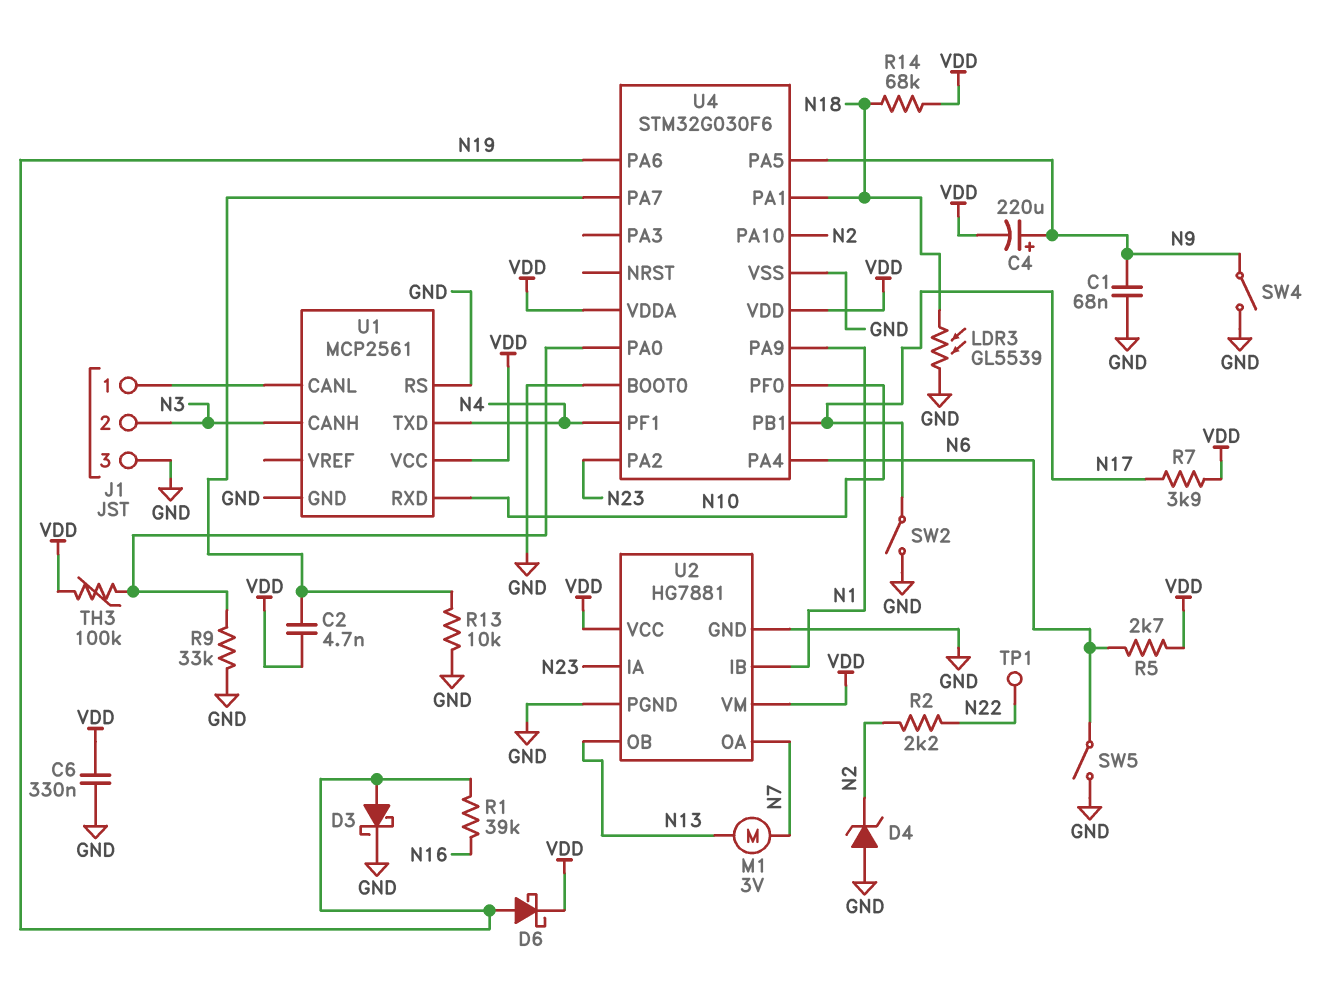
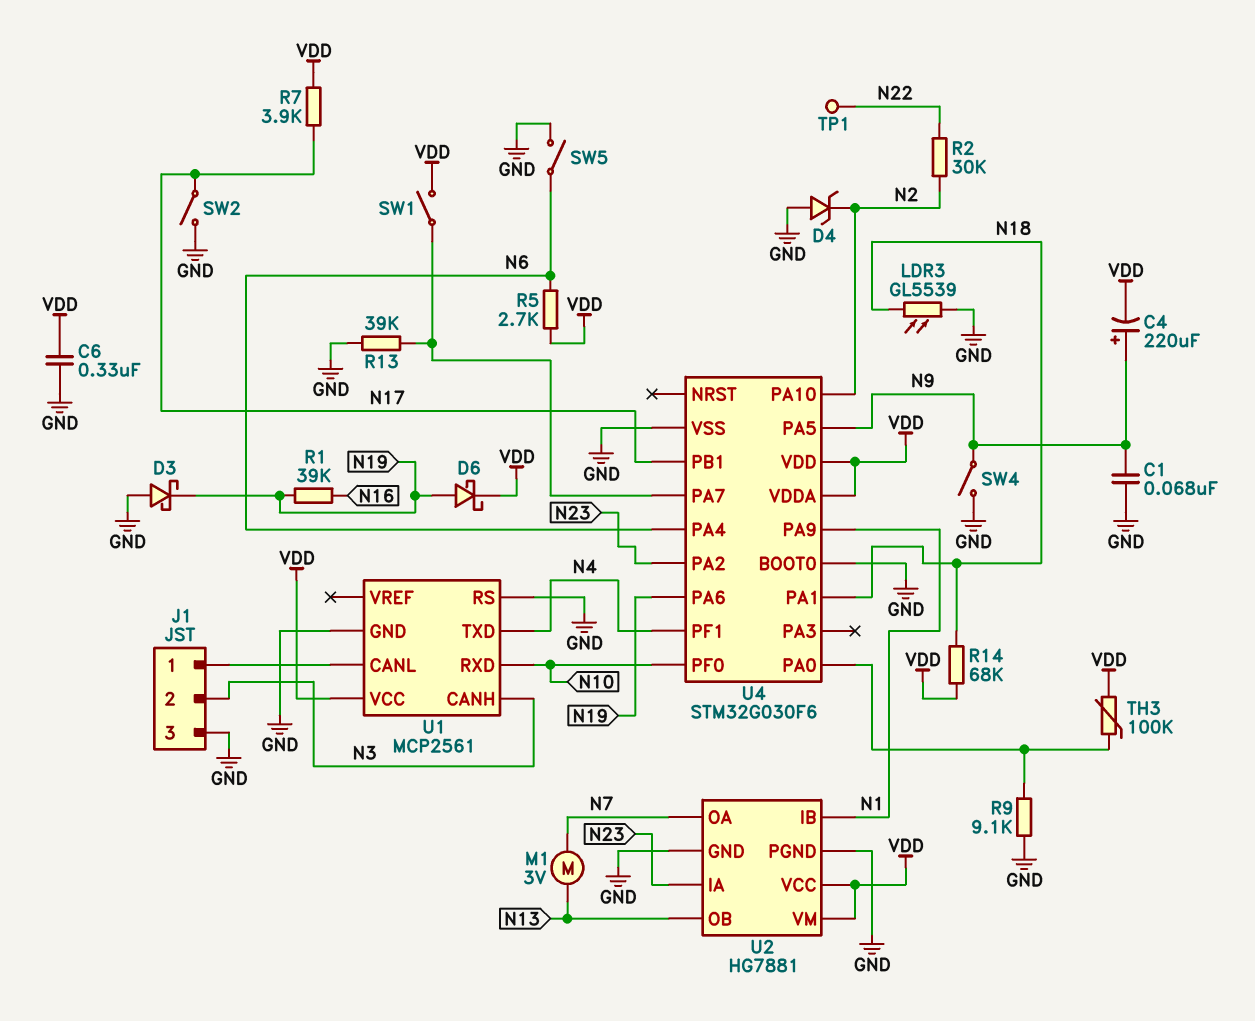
C2: 4.7nF (U4/PA7, VDD) -> none
D3: schottky (A N19, K GND) -> schottky (A GND, K N19)
R2: 2.2k (N2, N22) -> 30k (N2, N22)
R9: 33k (GND, U4/PA0) -> 9.1k (GND, U4/PA0)
R13: 10k (GND, U4/PA7) -> 39k (GND, U4/PA7)
SW1: none -> switch (U4/PA7, VDD)

